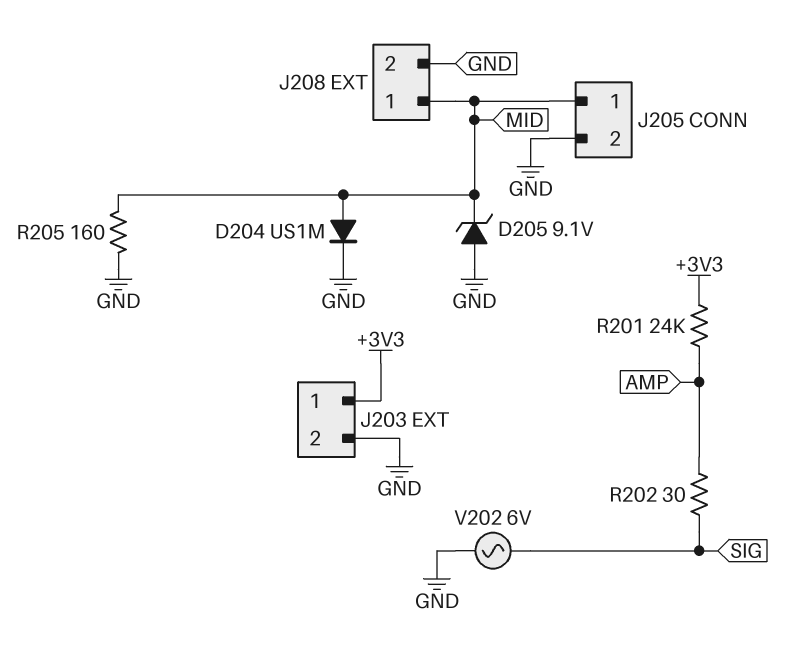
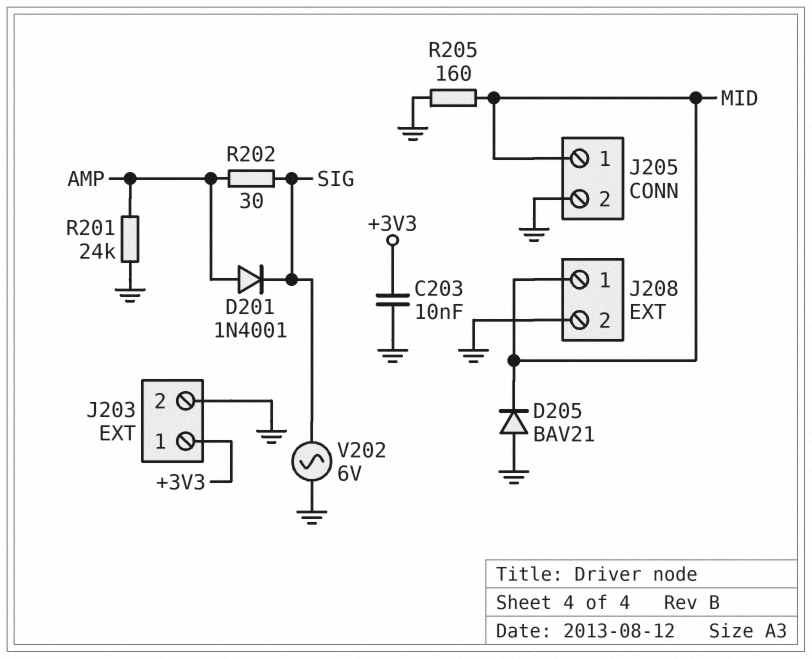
C203: none -> 10nF (+3V3, GND)
D201: none -> diode 1N4001 (A AMP, K SIG)
D204: diode US1M (A MID, K GND) -> none
D205: zener 9.1V (A GND, K MID) -> diode BAV21 (A GND, K MID)
R201: 24k (+3V3, AMP) -> 24k (AMP, GND)

